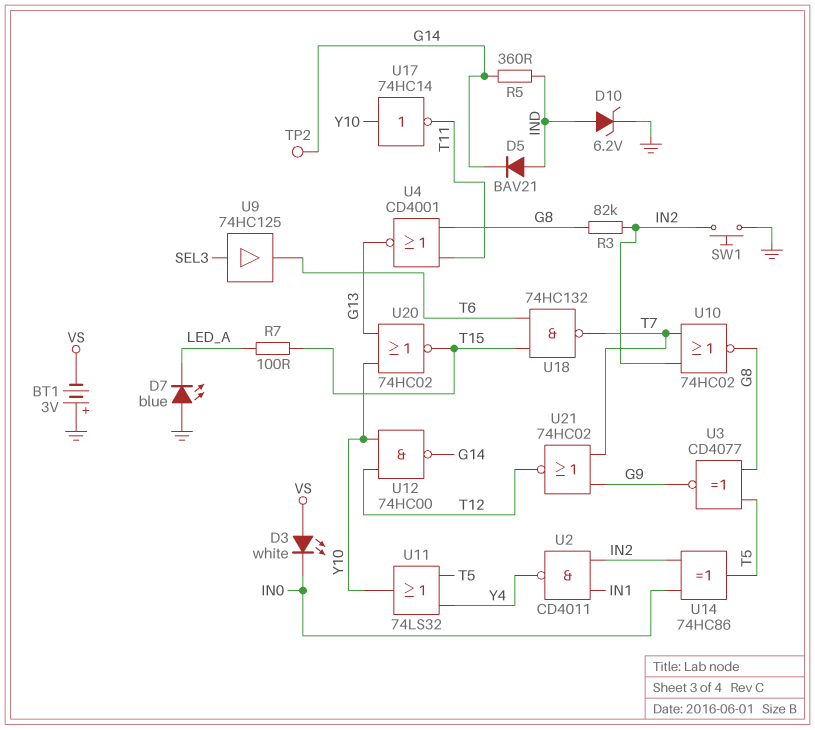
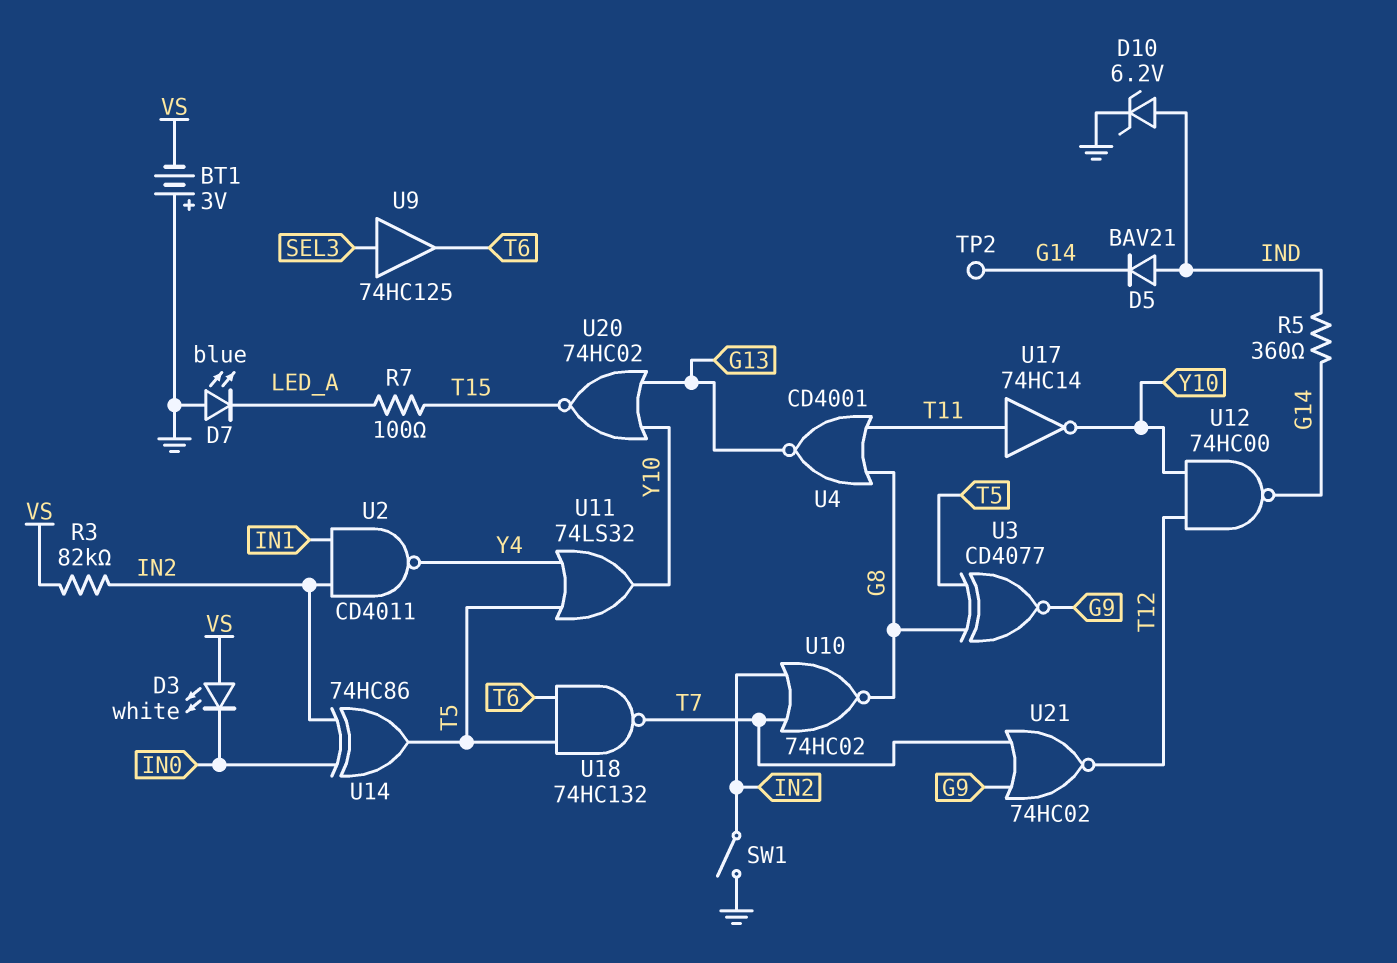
R3: 82k (G8, IN2) -> 82k (IN2, VS)
SW1: button (GND, IN2) -> switch (GND, IN2)
U17: NOT 74HC14 (in Y10, out T11) -> NOT 74HC14 (in T11, out Y10)
U18: NAND 74HC132 (in T6, in T15, out T7) -> NAND 74HC132 (in T5, in T6, out T7)

